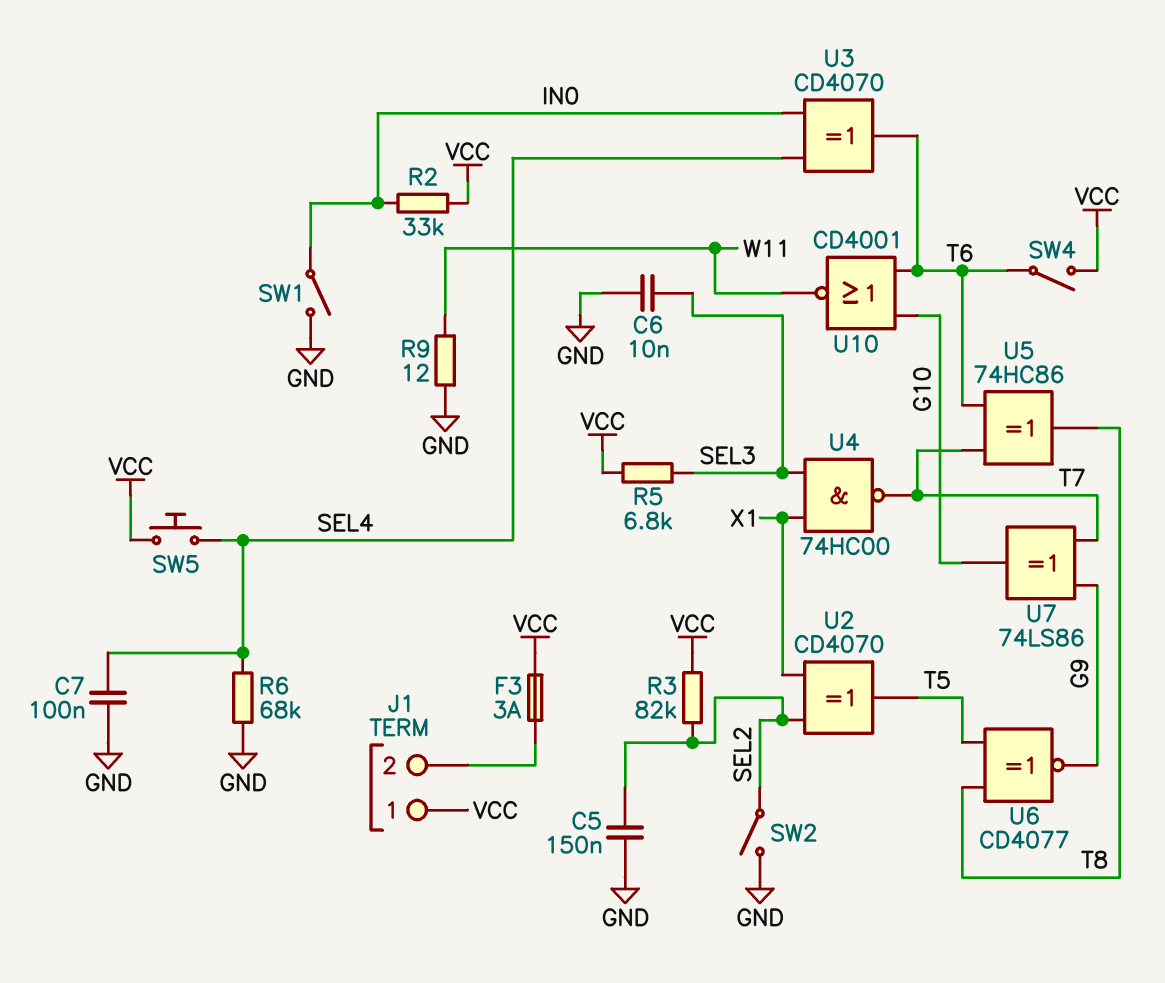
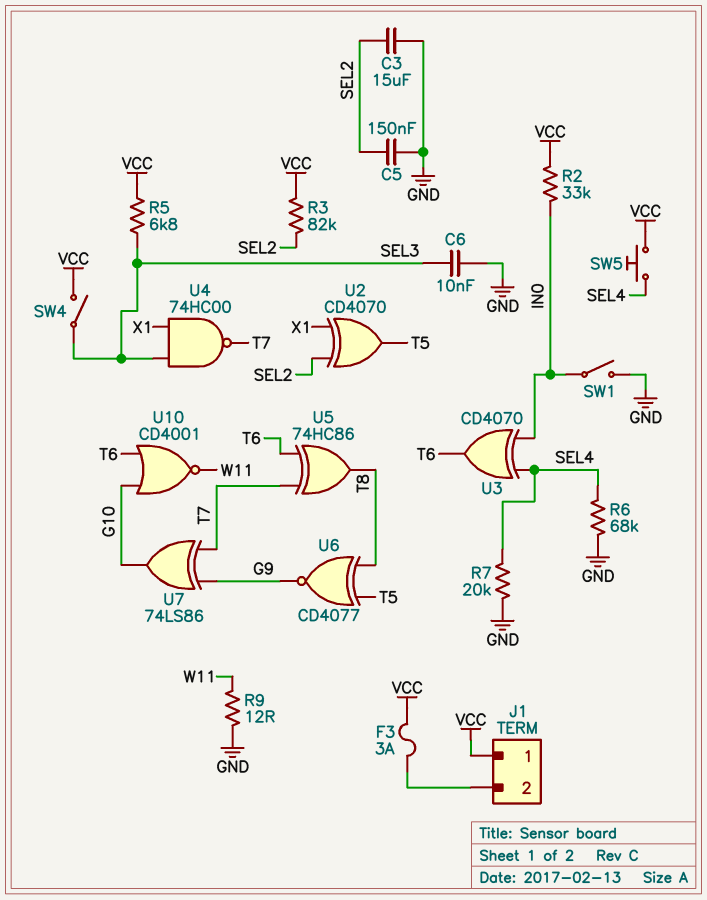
C3: none -> 15uF (GND, SEL2)
C7: 100nF (GND, SEL4) -> none
R7: none -> 20k (GND, SEL4)
SW2: switch (GND, SEL2) -> none
SW4: switch (T6, VCC) -> switch (SEL3, VCC)

